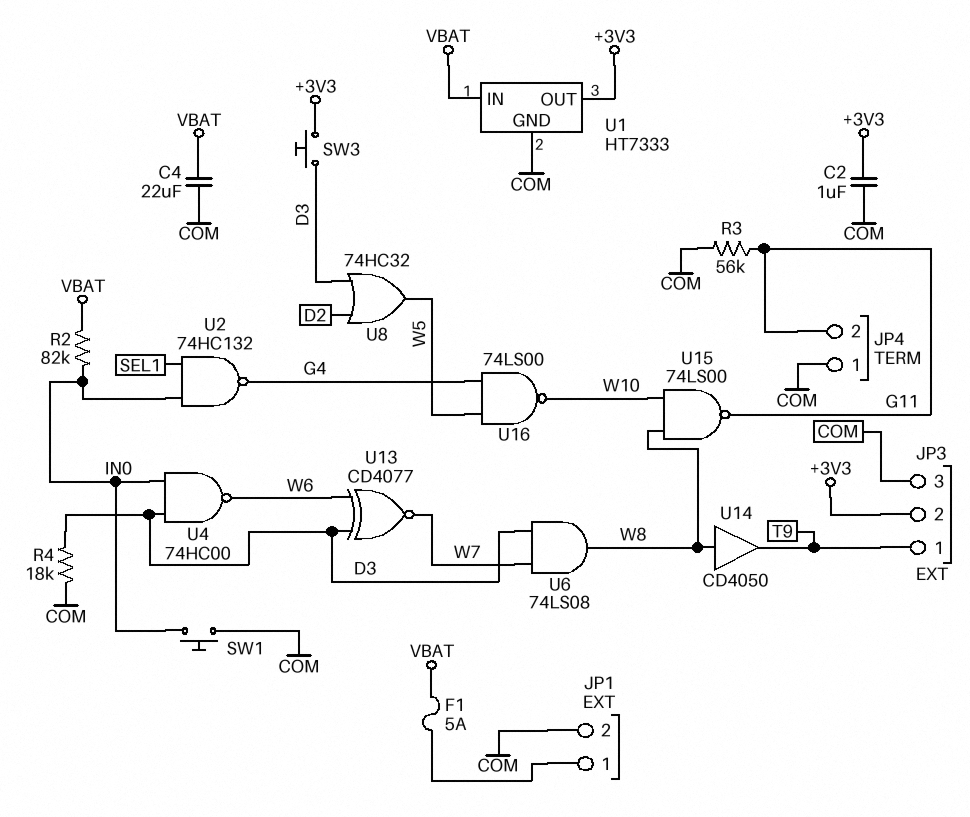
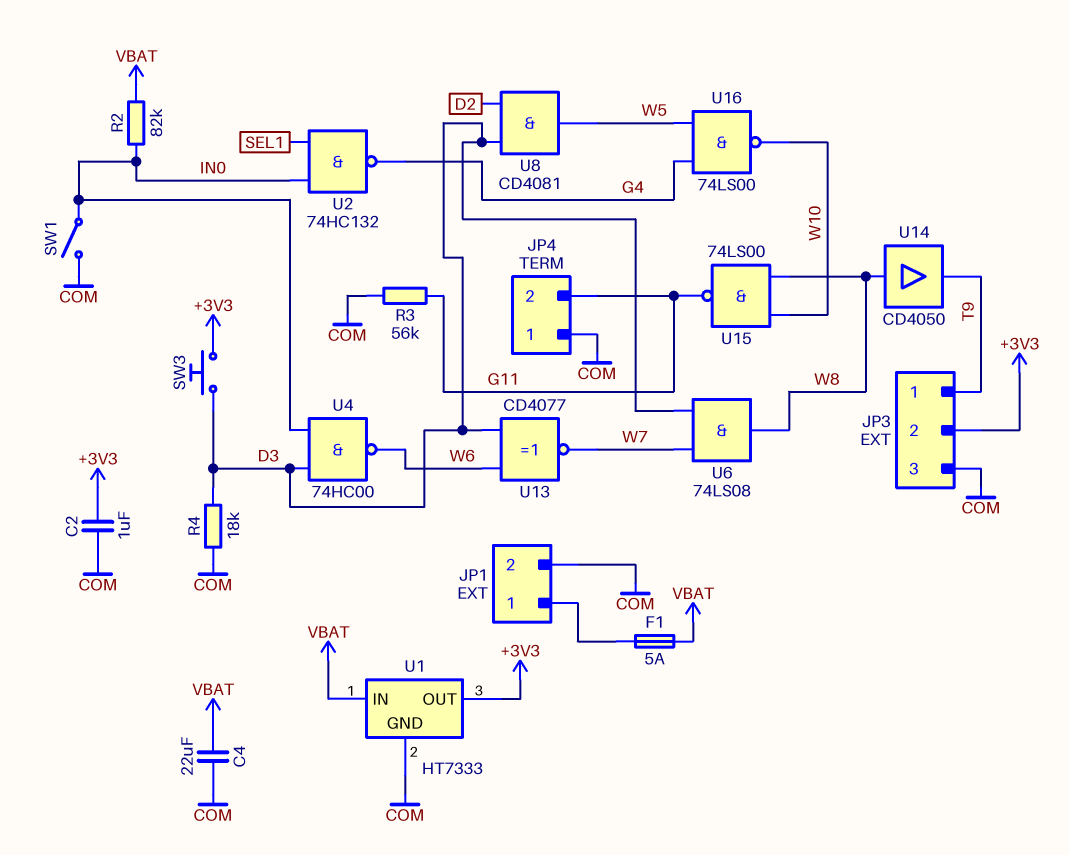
SW1: button (COM, IN0) -> switch (COM, IN0)
U8: OR 74HC32 (in D2, in D3, out W5) -> AND CD4081 (in D2, in D3, out W5)

